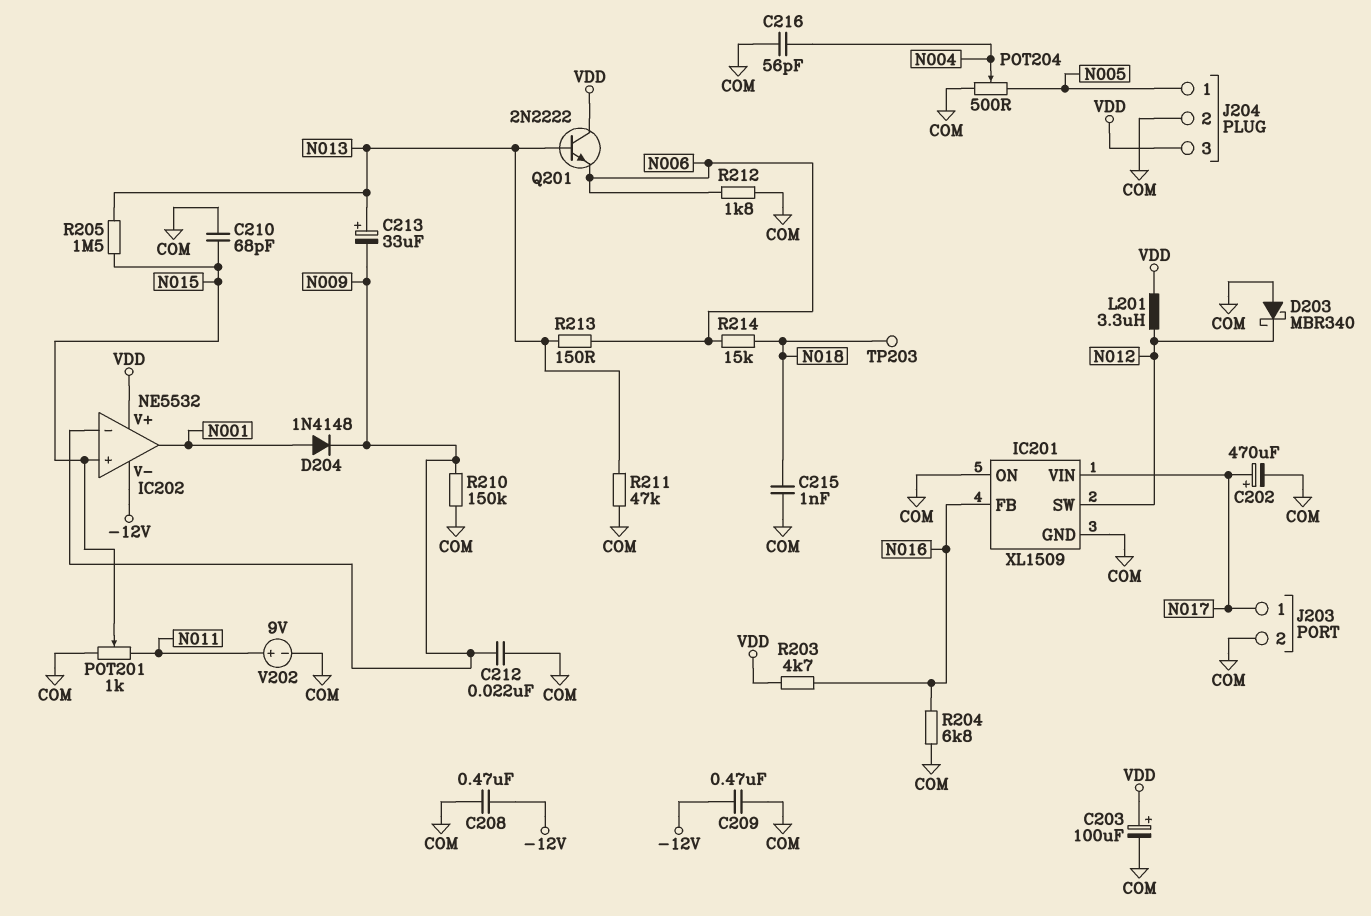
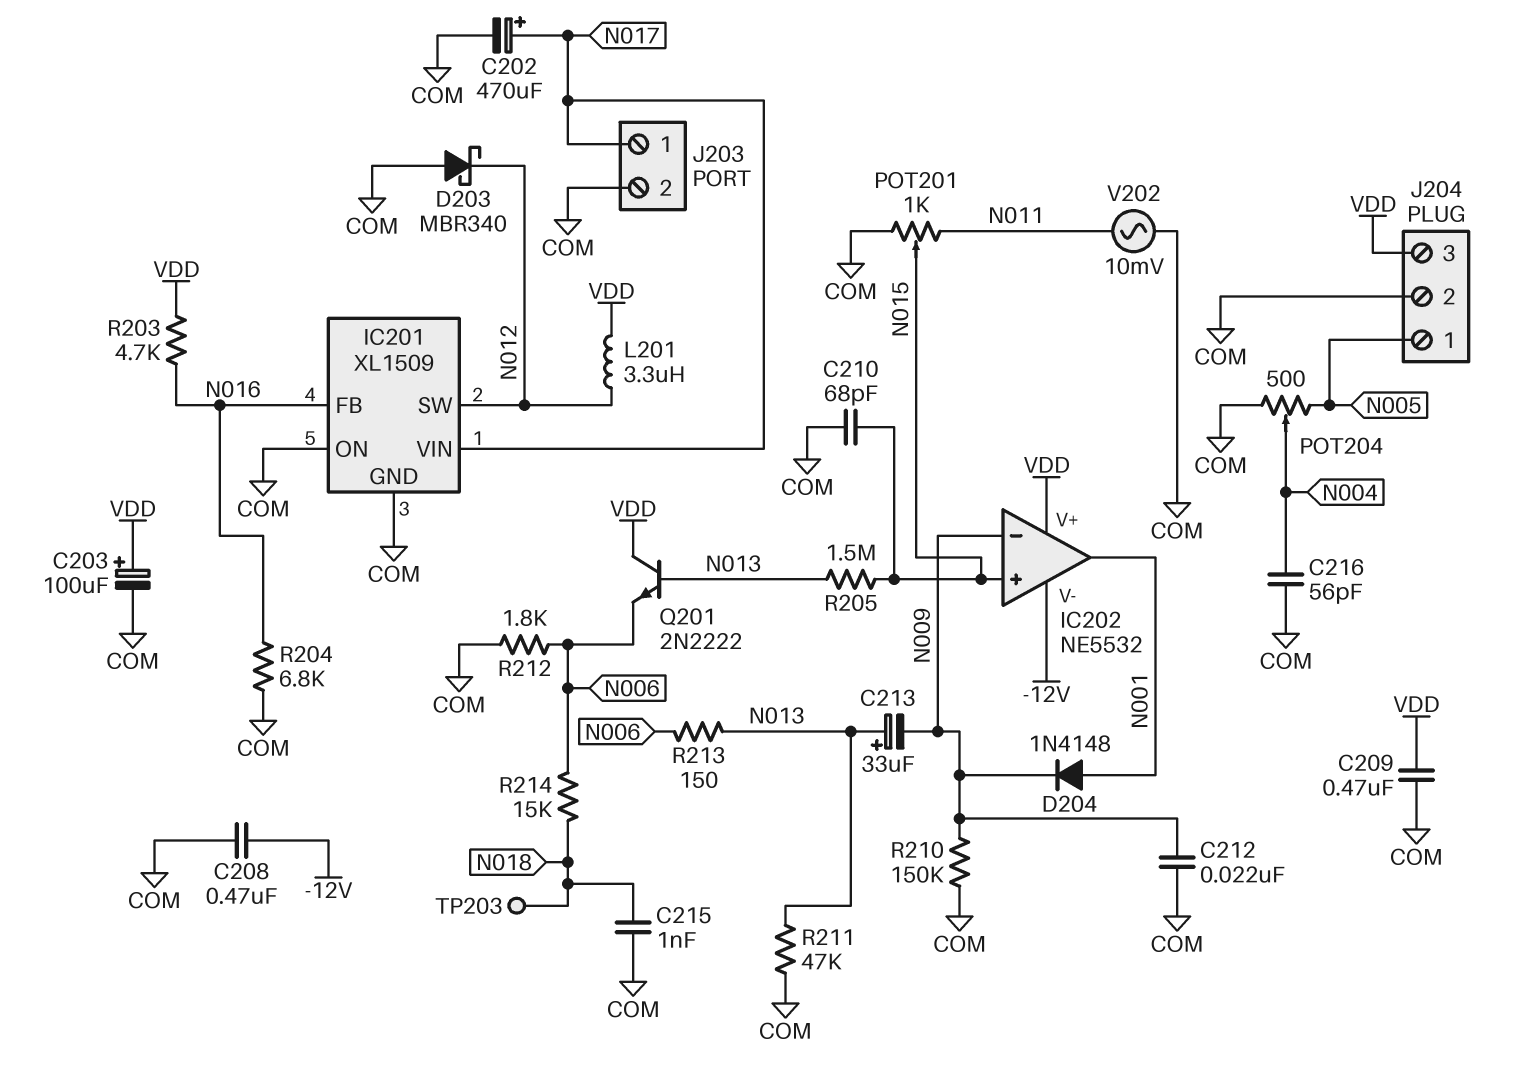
C209: 470nF (-12V, COM) -> 470nF (COM, VDD)
V202: 9V (plus N011, minus COM) -> AC 10mV (COM, N011)

